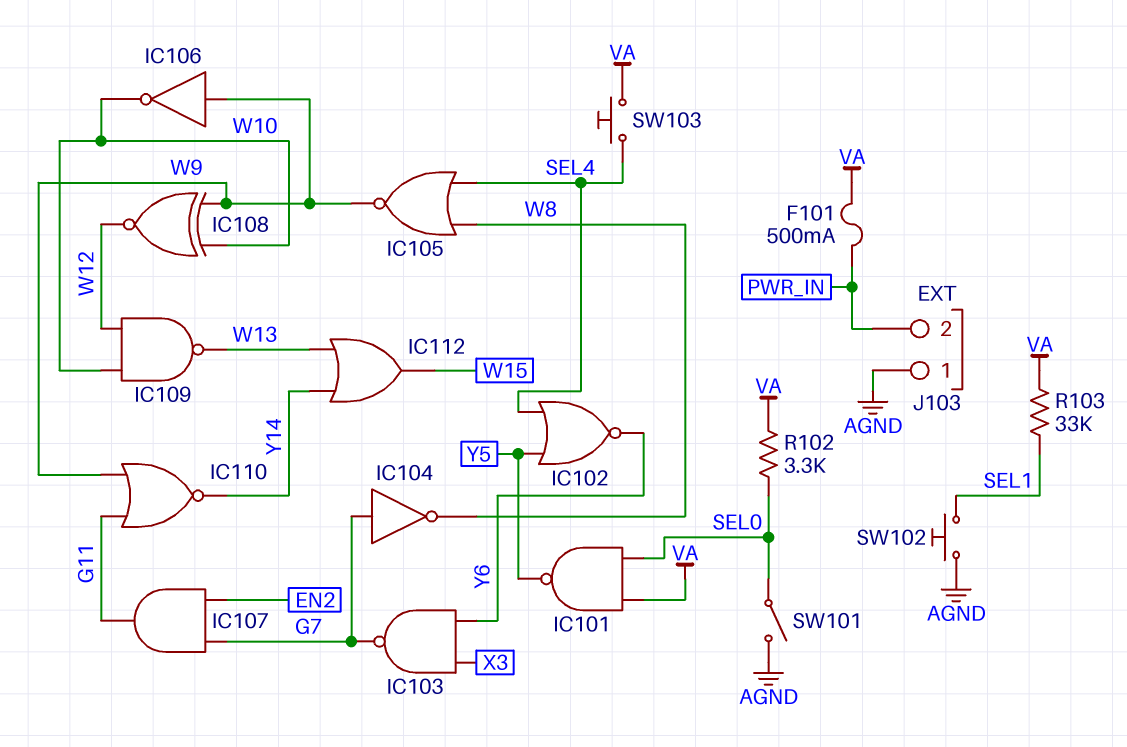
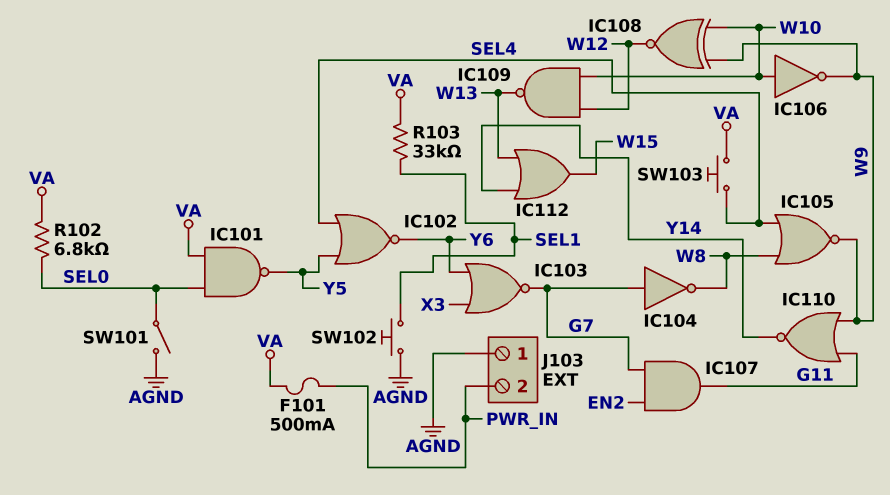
IC103: NAND (in X3, in Y6, out G7) -> NOR (in X3, in Y6, out G7)
IC106: NOT (in W9, out W10) -> NOT (in W10, out W9)
R102: 3.3k (SEL0, VA) -> 6.8k (SEL0, VA)

